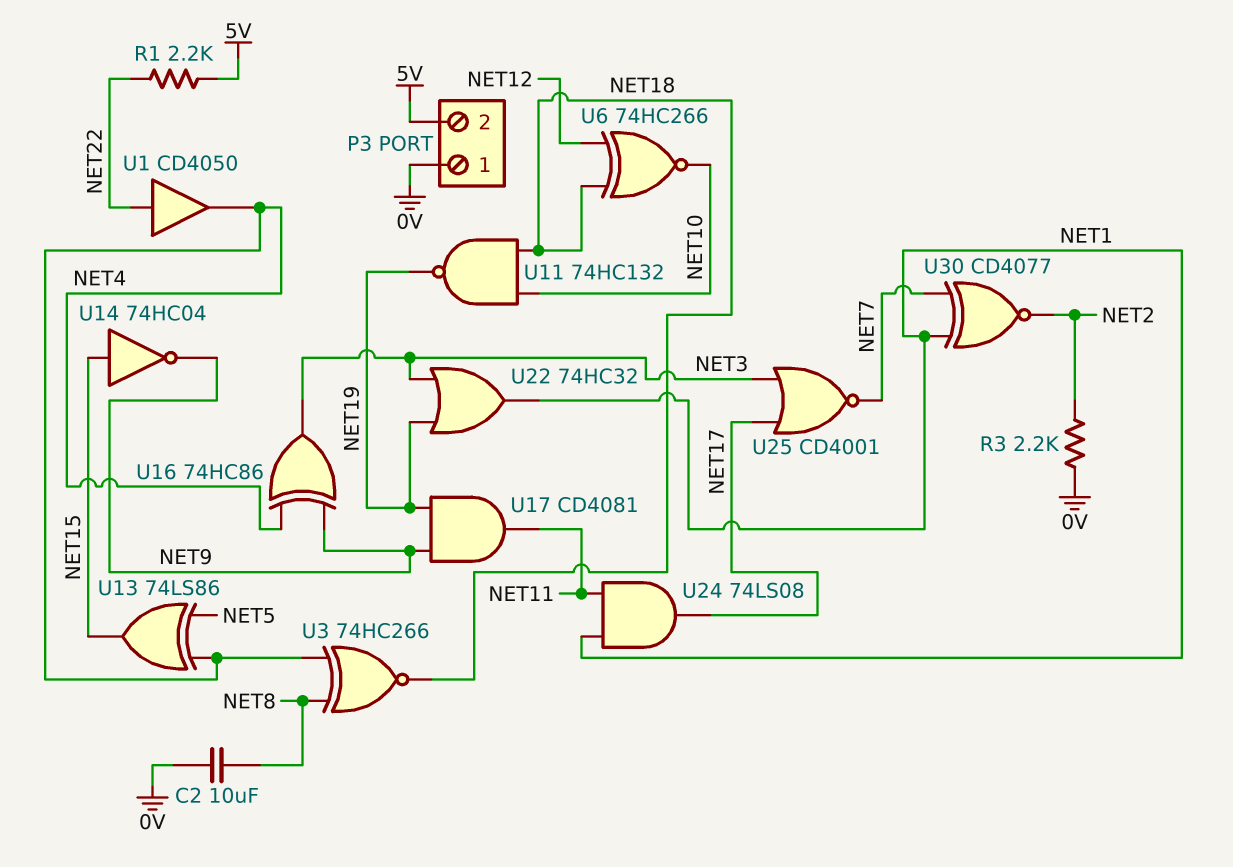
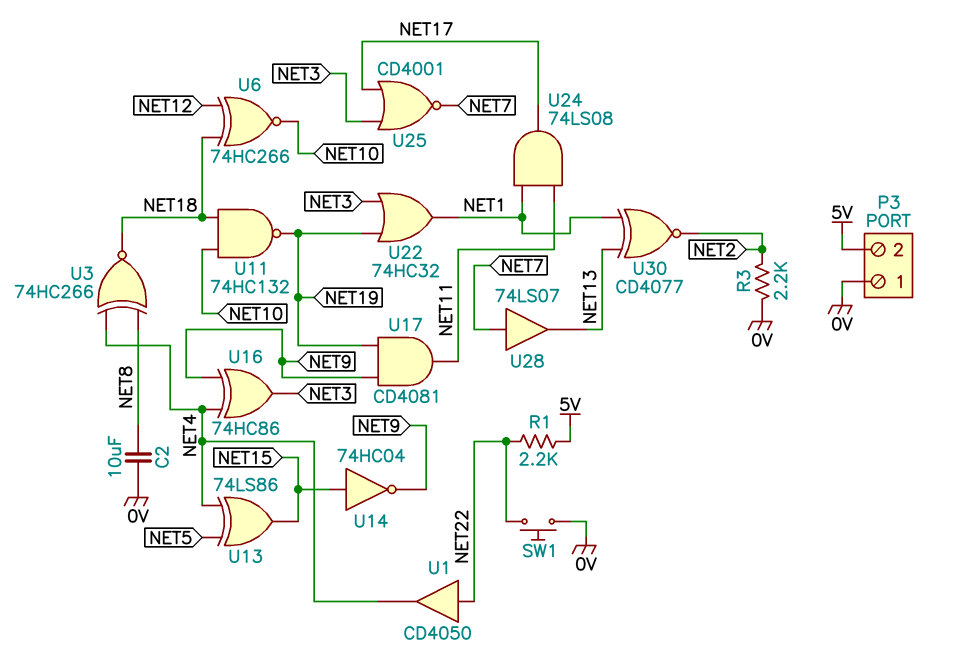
SW1: none -> button (0V, NET22)
U28: none -> buffer 74LS07 (in NET7, out NET13)
U30: XNOR CD4077 (in NET1, in NET7, out NET2) -> XNOR CD4077 (in NET1, in NET13, out NET2)

